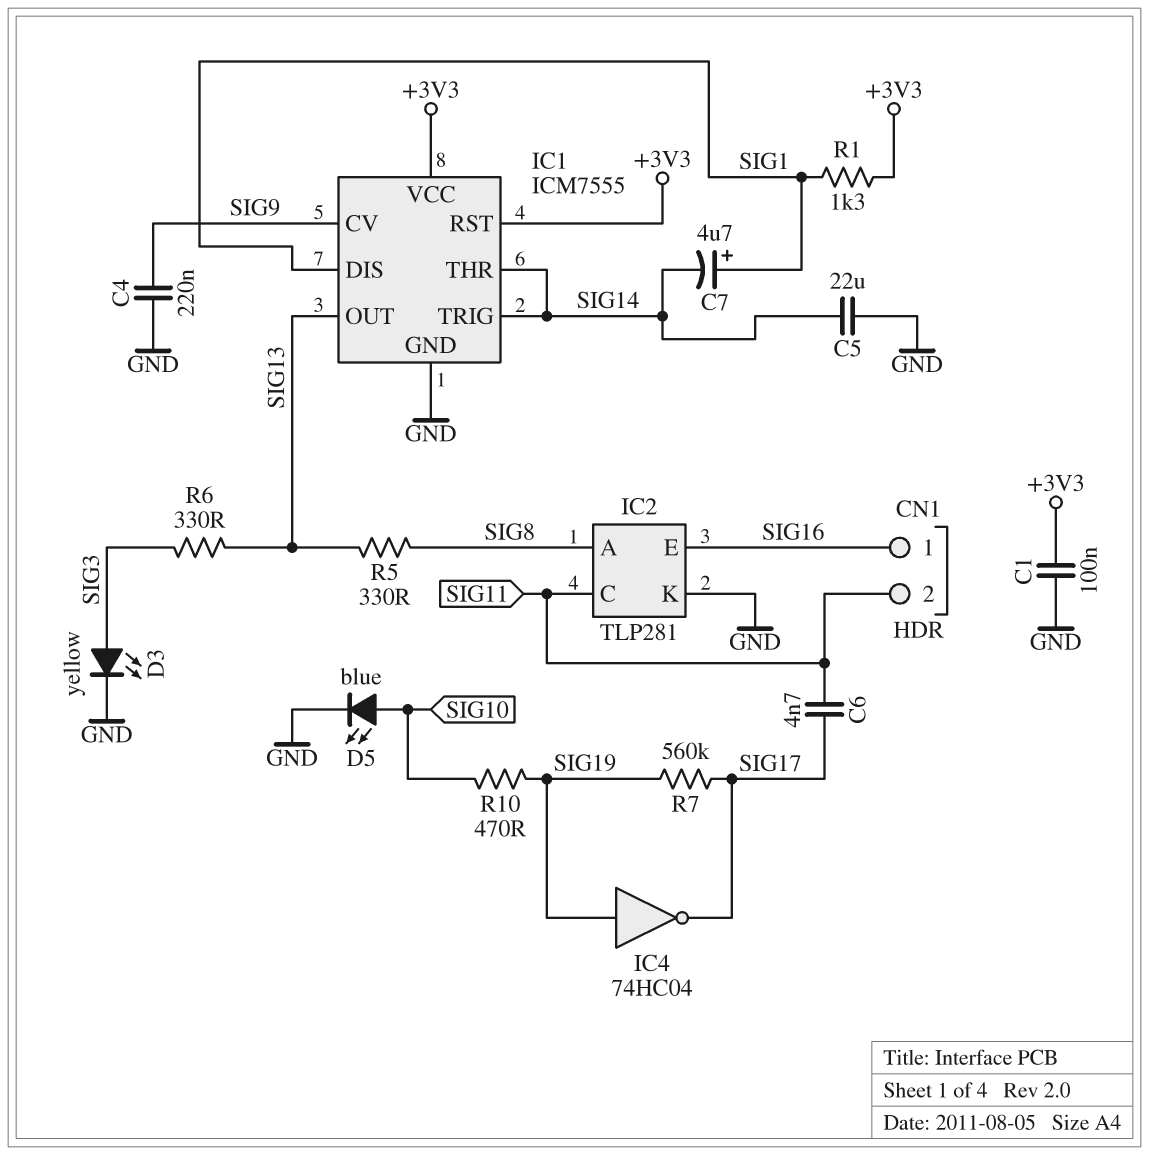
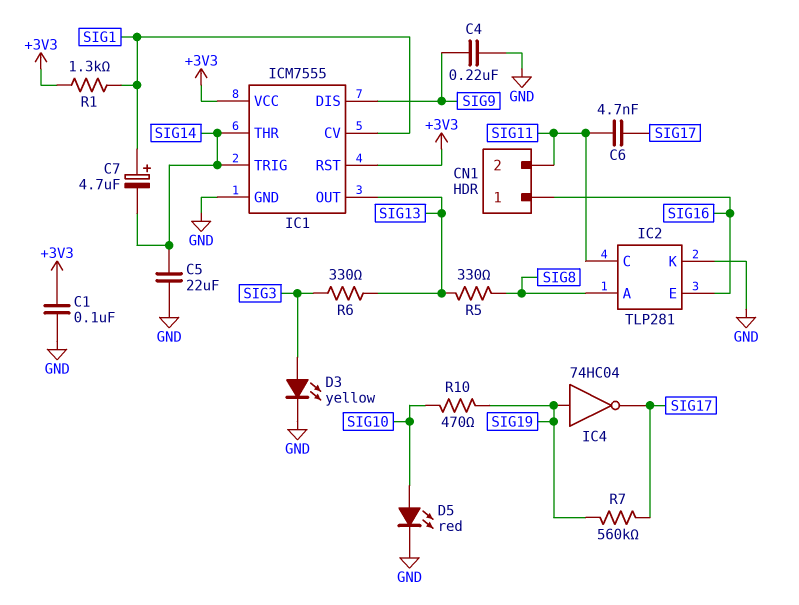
D5: LED blue (A SIG10, K GND) -> LED red (A SIG10, K GND)
IC1 pin CV: SIG9 -> SIG1
IC1 pin DIS: SIG1 -> SIG9

